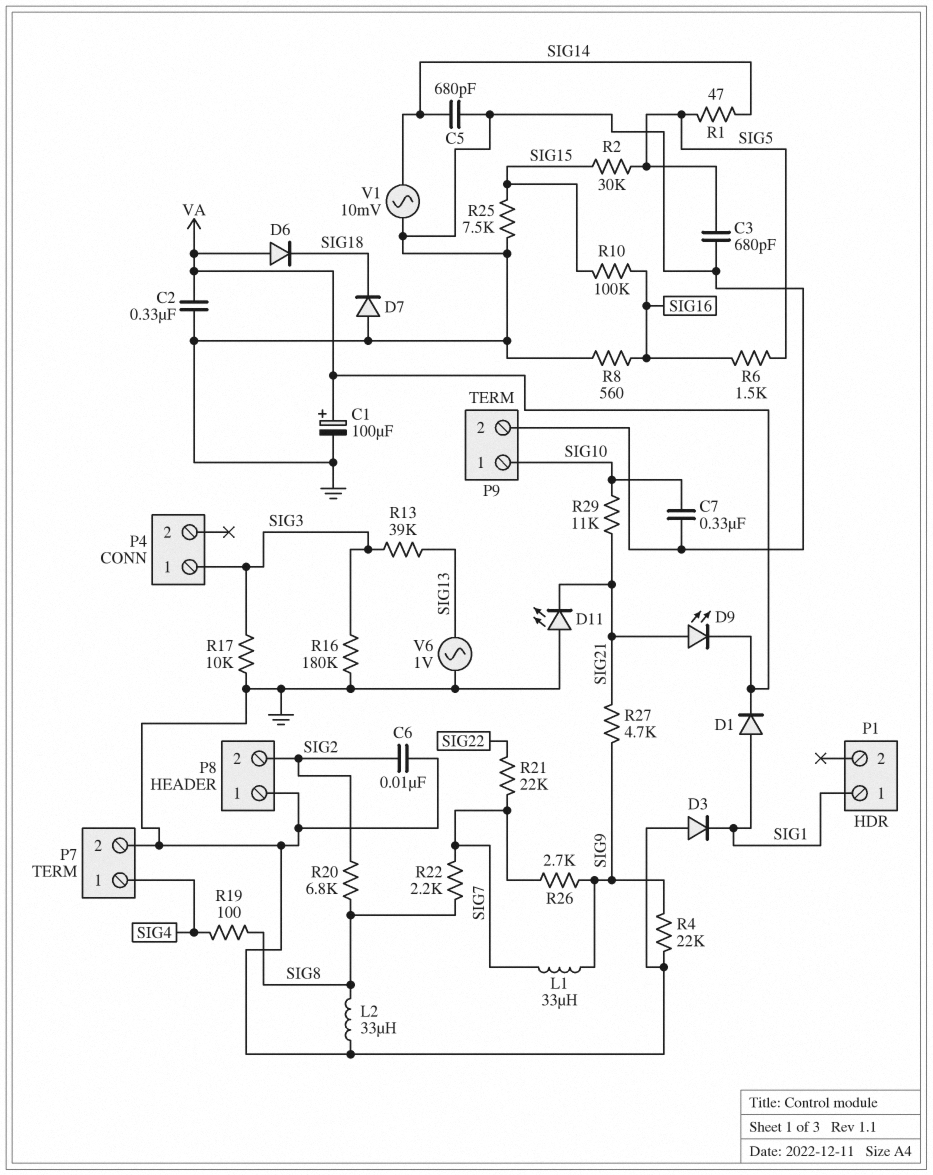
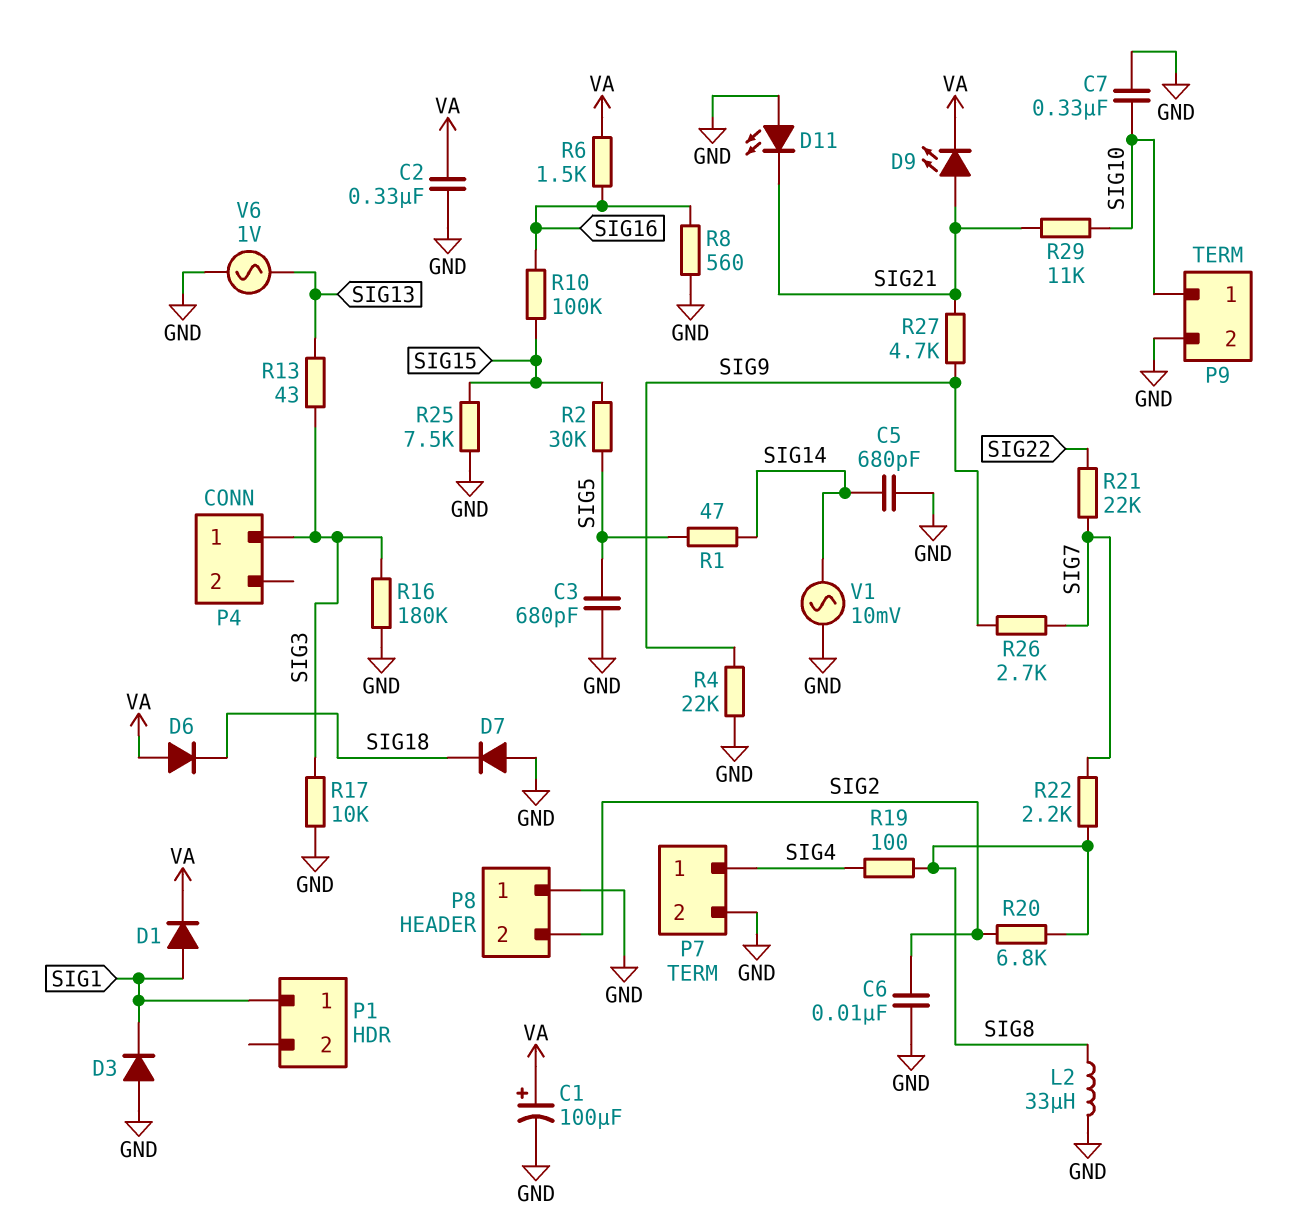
L1: 33uH (SIG7, SIG9) -> none
R6: 1.5k (SIG5, SIG16) -> 1.5k (SIG16, VA)
R13: 39k (SIG3, SIG13) -> 43 (SIG3, SIG13)

